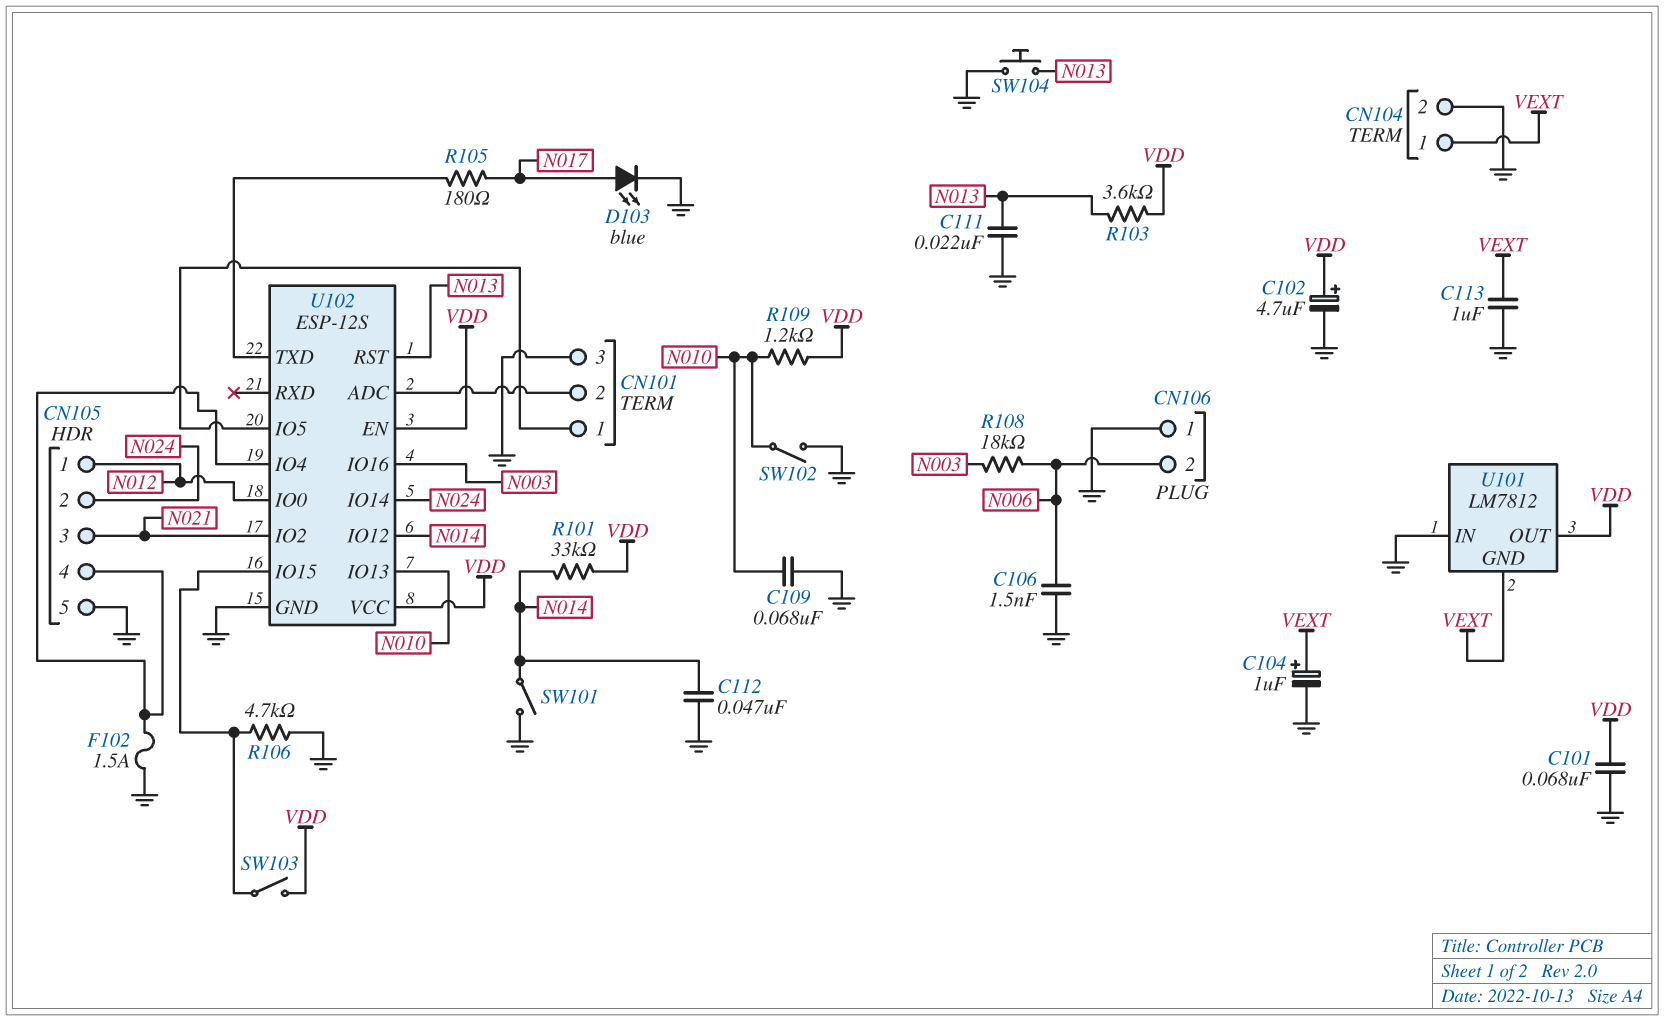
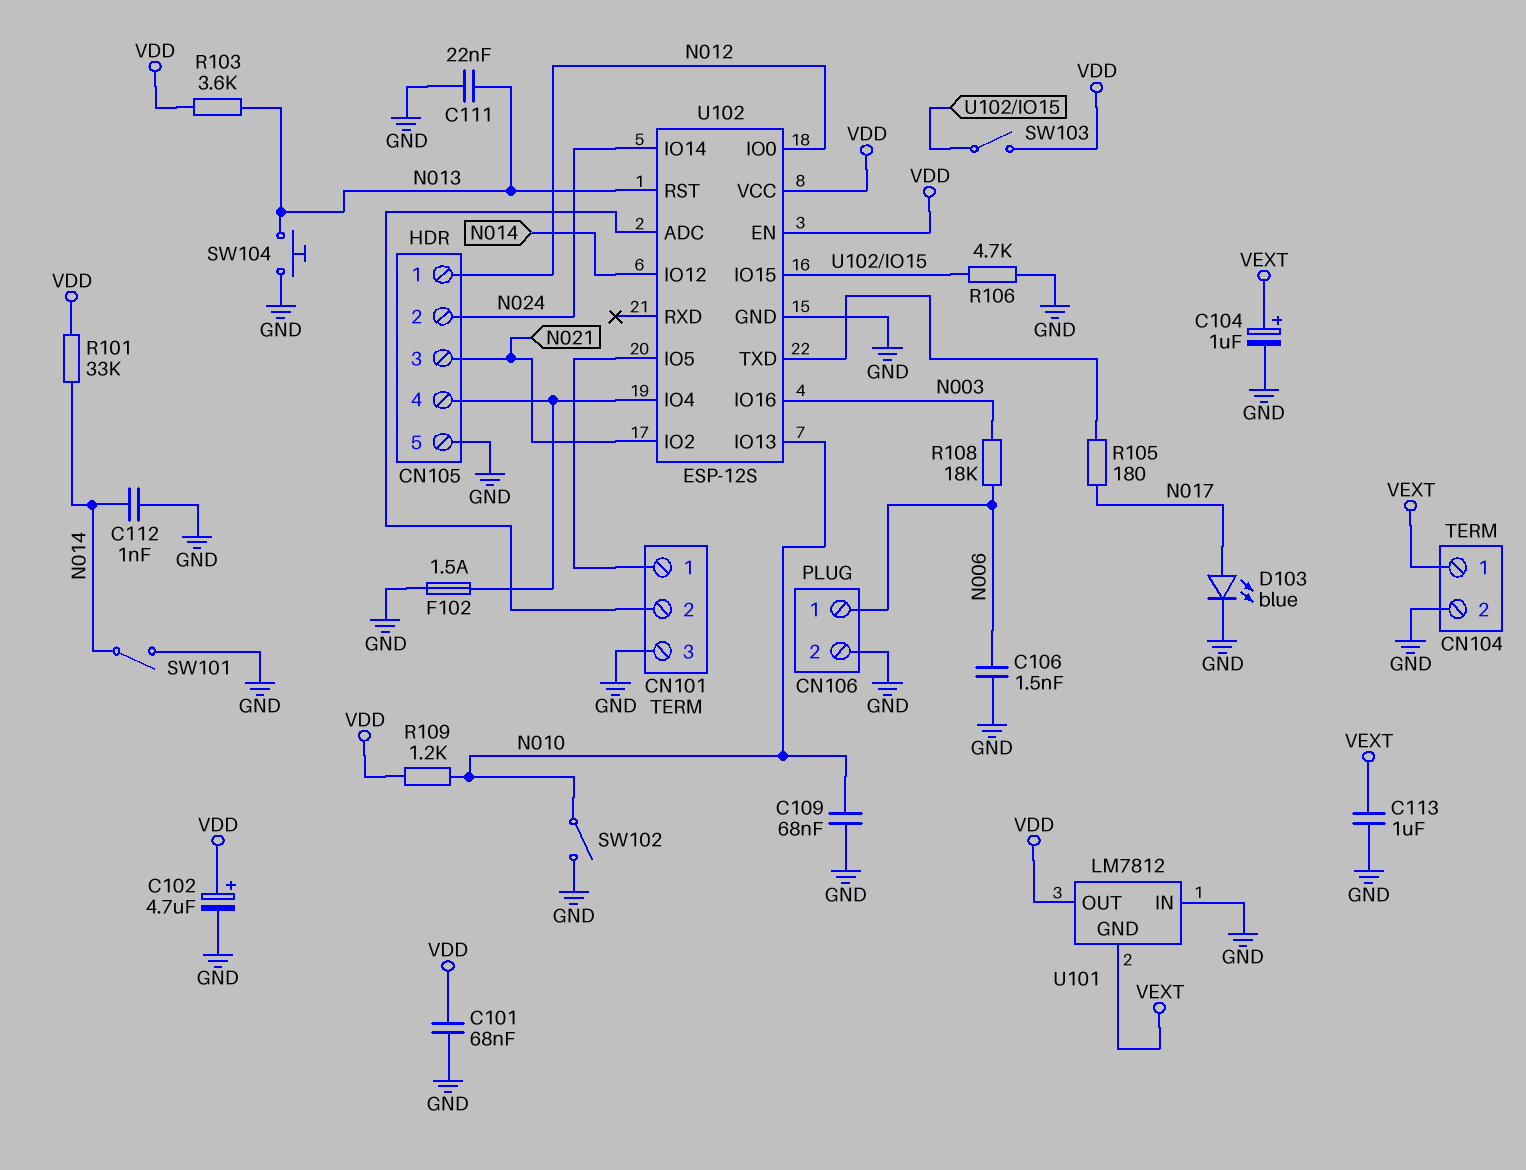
C112: 47nF (GND, N014) -> 1nF (GND, N014)
CN106 pin 1: GND -> N006
CN106 pin 2: N006 -> GND

